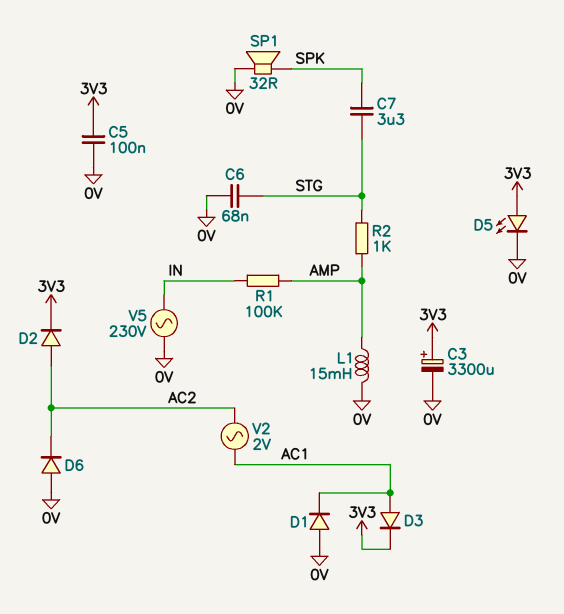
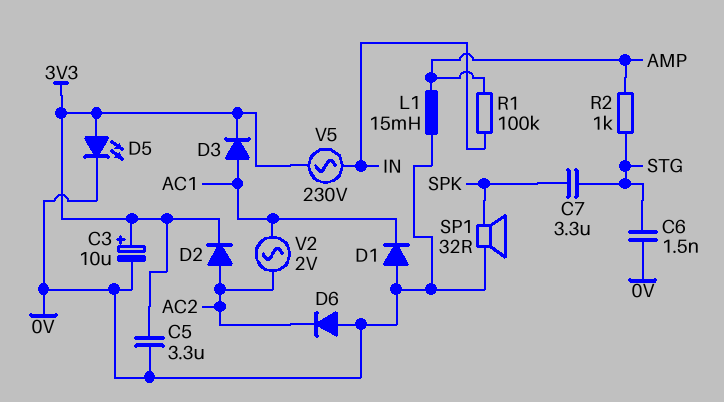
C3: 3300uF (plus 3V3, minus 0V) -> 10uF (plus 3V3, minus 0V)
C5: 100nF (0V, 3V3) -> 3.3uF (0V, 3V3)
C6: 68nF (0V, STG) -> 1.5nF (0V, STG)
V5: AC 230V (0V, IN) -> AC 230V (3V3, IN)

